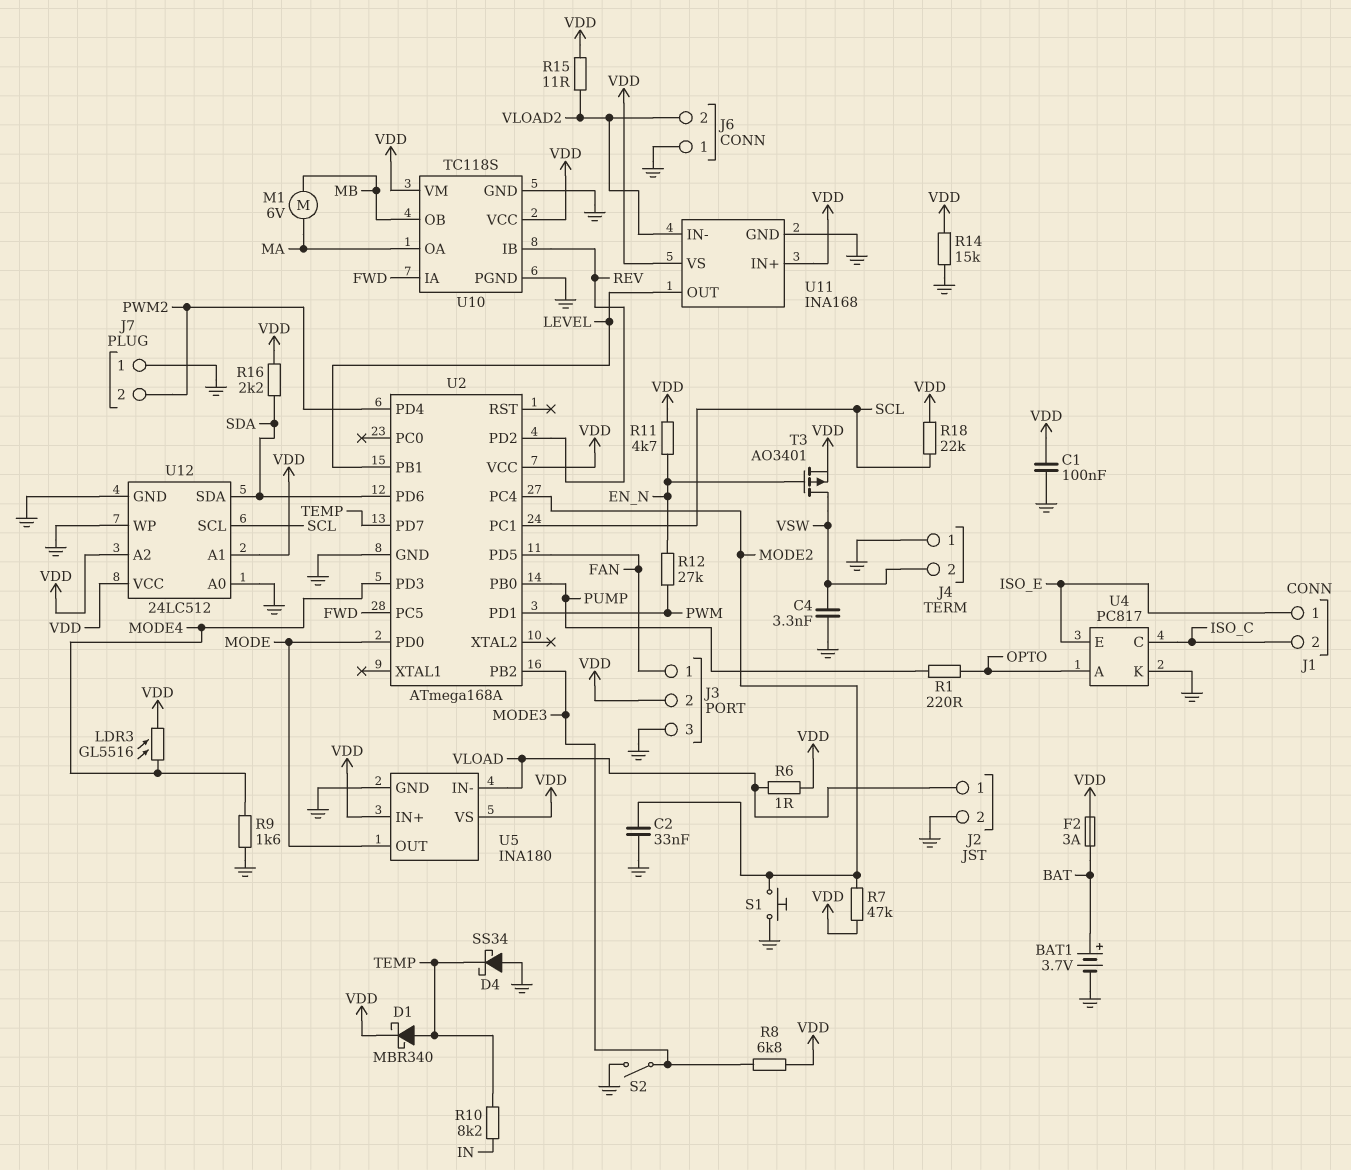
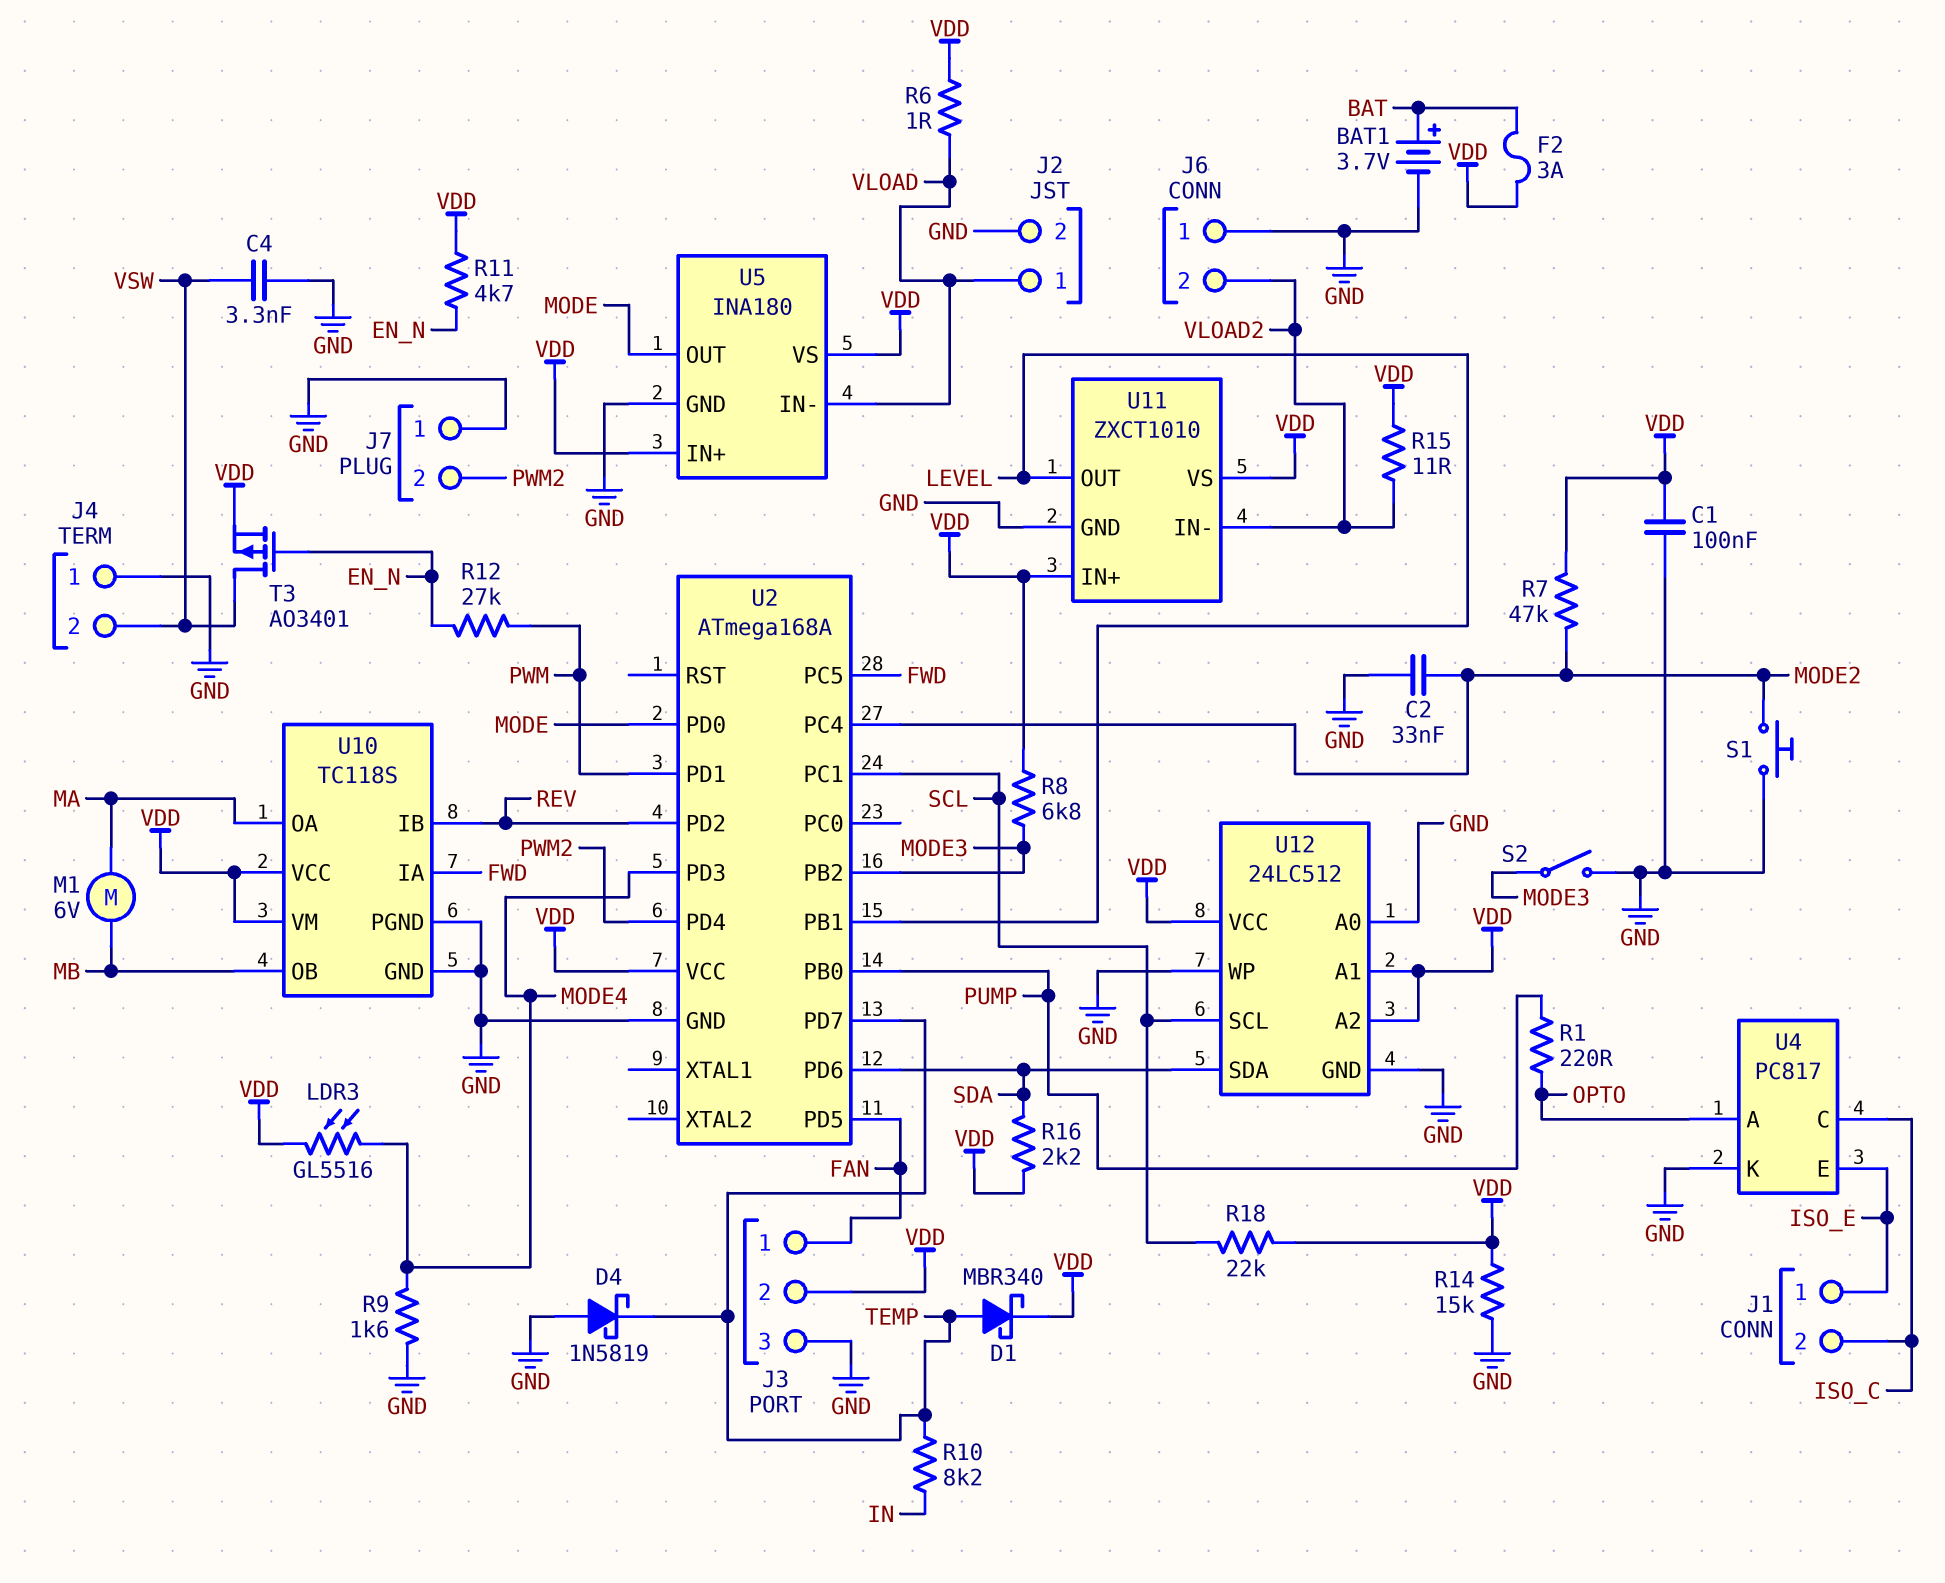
D4: schottky SS34 (A GND, K TEMP) -> schottky 1N5819 (A GND, K TEMP)
U11: INA168 -> ZXCT1010

